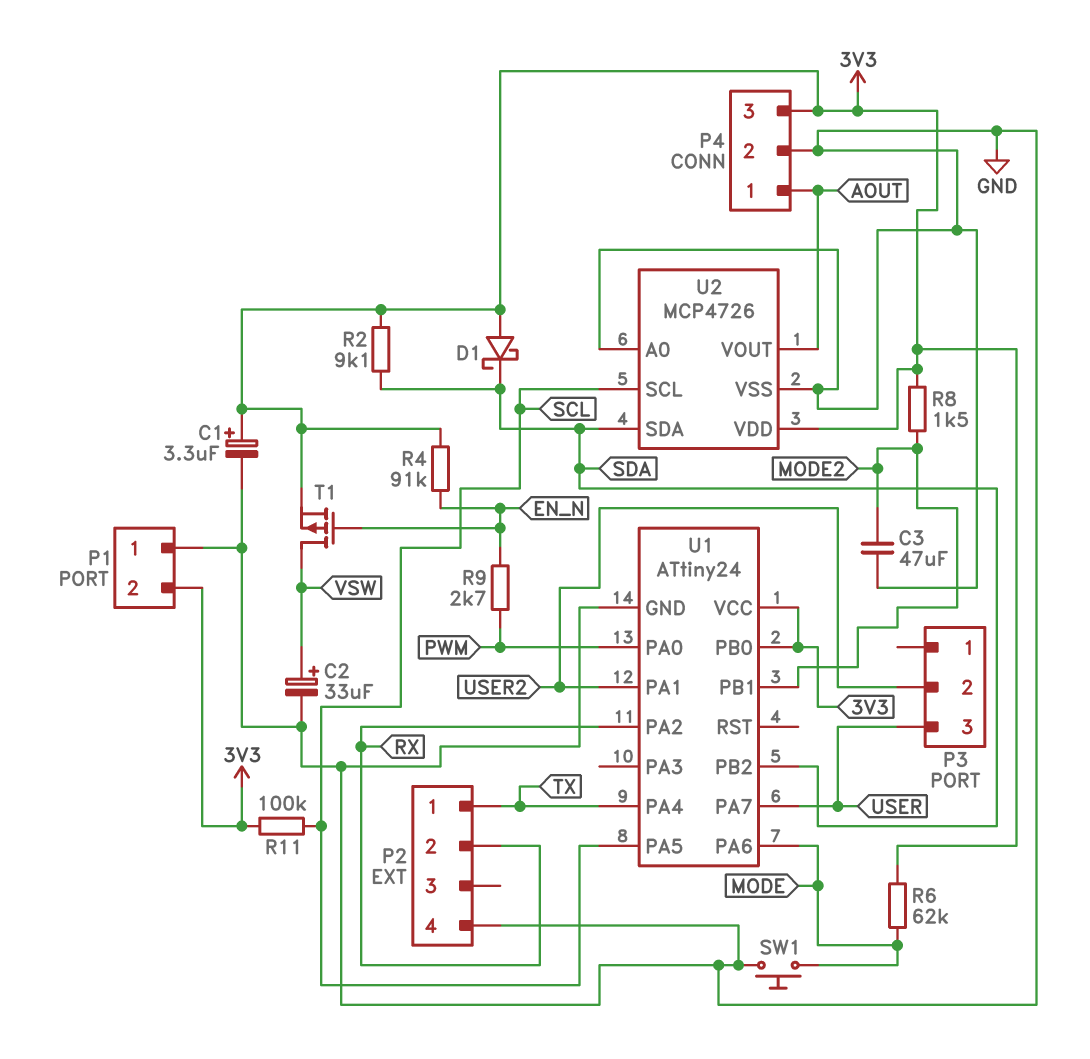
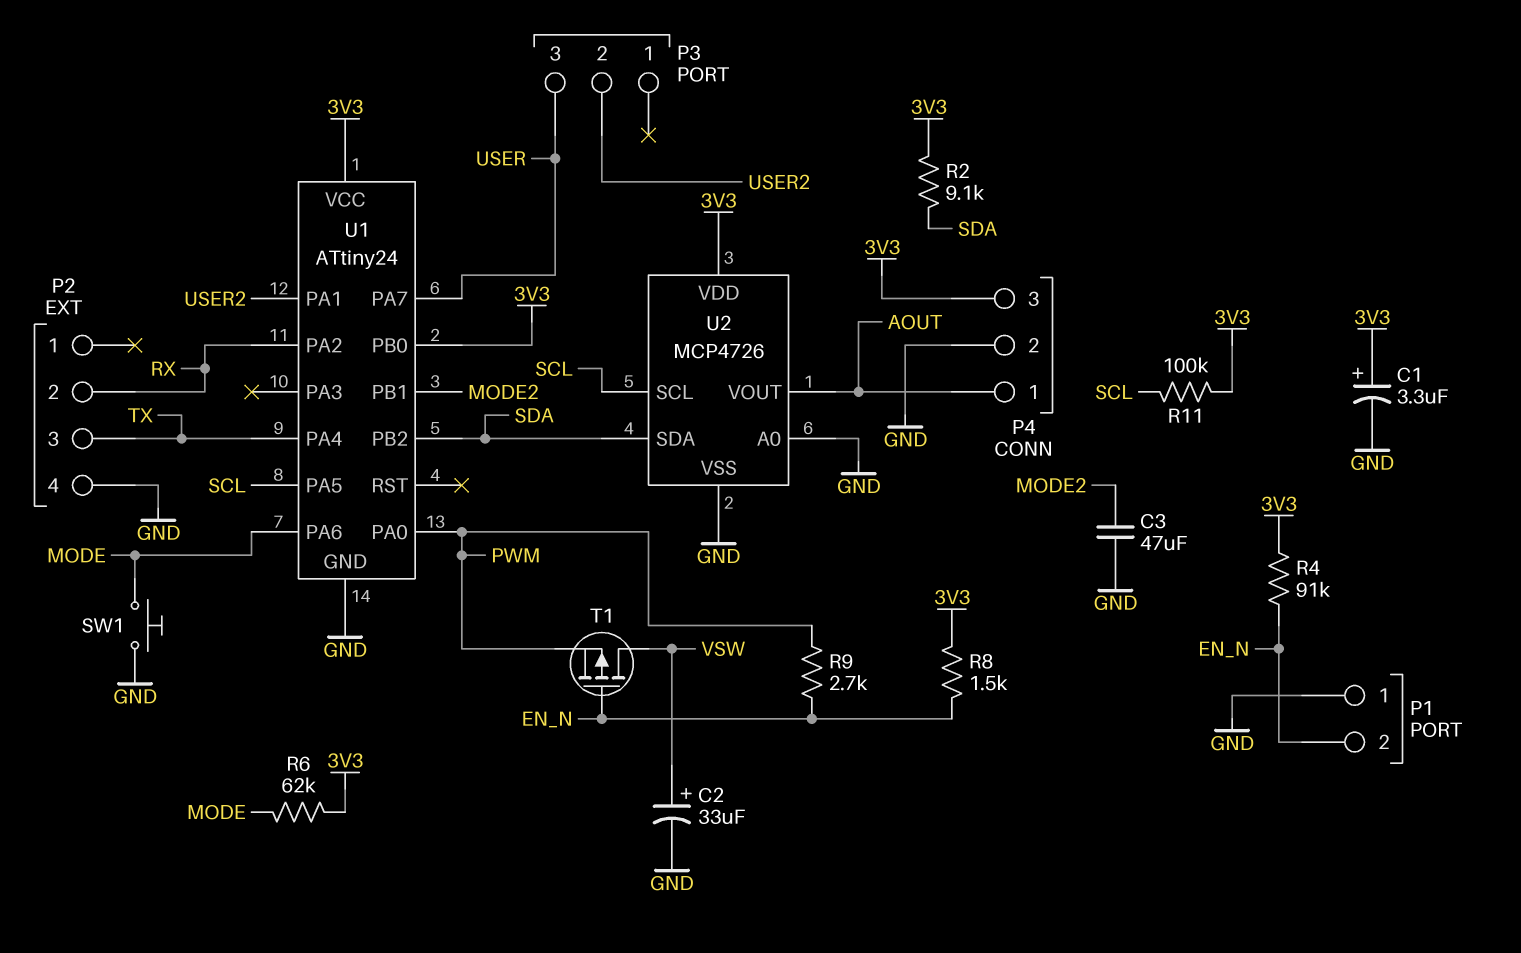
D1: schottky (A 3V3, K SDA) -> none
P1 pin 2: 3V3 -> EN_N
P2 pin 1: TX -> none
P2 pin 3: none -> TX
R8: 1.5k (3V3, MODE2) -> 1.5k (3V3, EN_N)
T1: PMOS (G EN_N, D VSW, S 3V3) -> PMOS (G EN_N, D VSW, S PWM)

